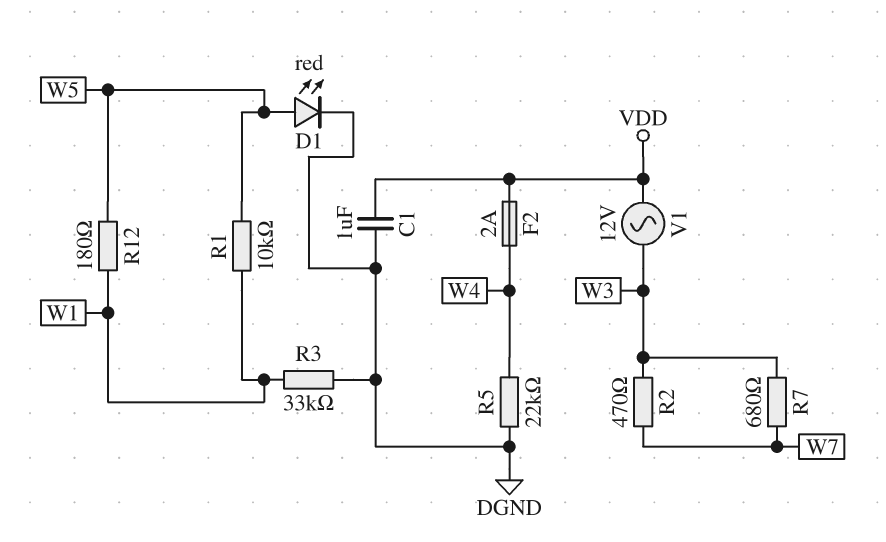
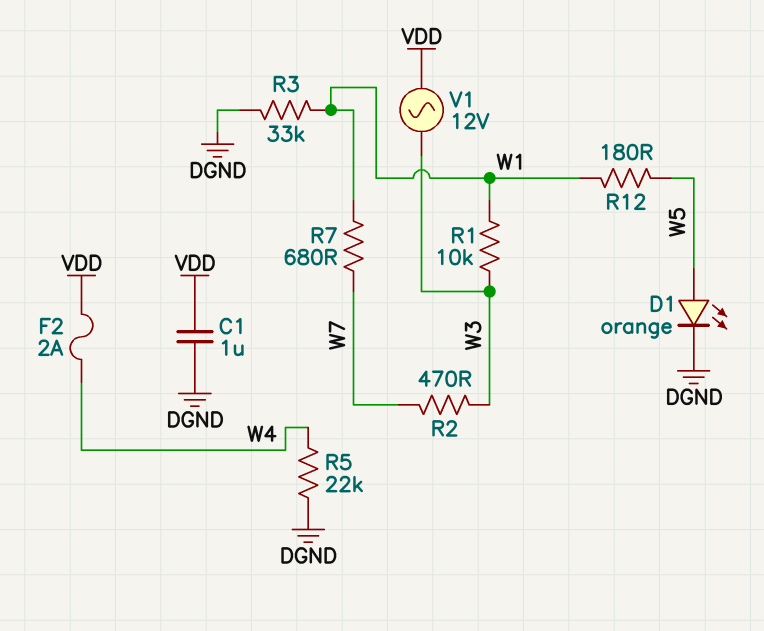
D1: LED red (A W5, K DGND) -> LED orange (A W5, K DGND)
R1: 10k (W1, W5) -> 10k (W1, W3)
R7: 680 (W3, W7) -> 680 (W1, W7)

